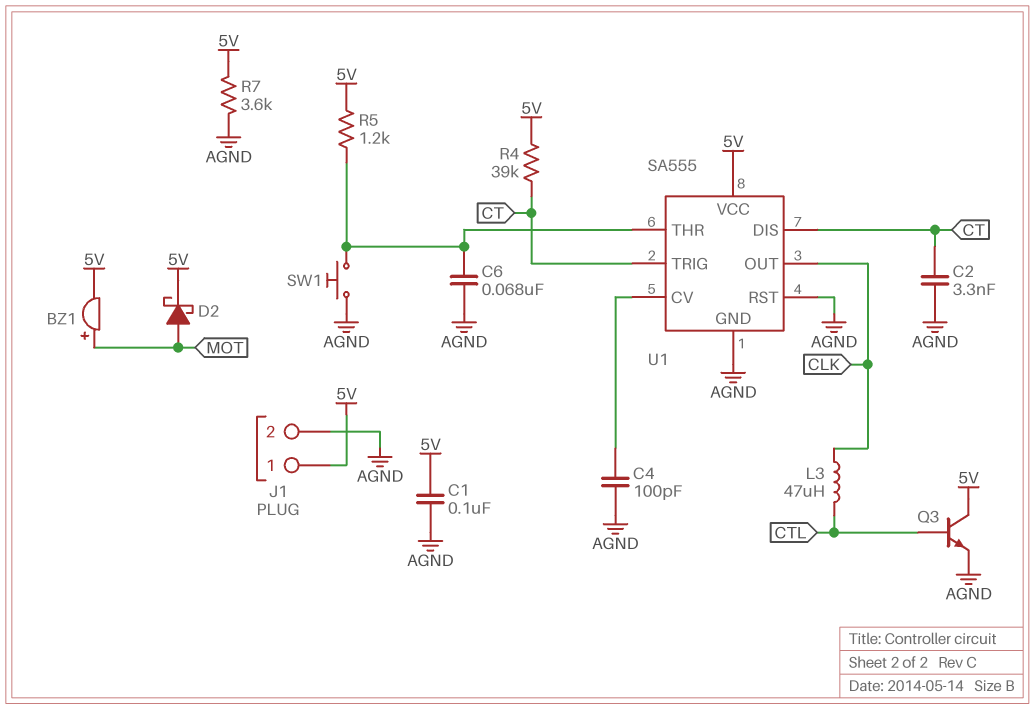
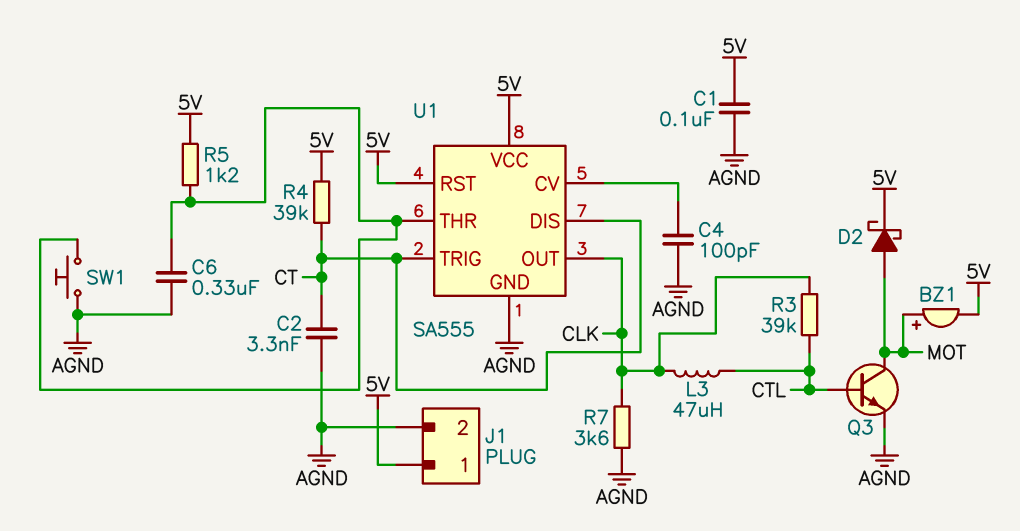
C6: 68nF (AGND, U1/THR) -> 330nF (AGND, U1/THR)
Q3: NPN (B CTL, C 5V, E AGND) -> NPN (B CTL, C MOT, E AGND)
R3: none -> 39k (CLK, CTL)
R7: 3.6k (5V, AGND) -> 3.6k (AGND, CLK)
U1 pin RST: AGND -> 5V

